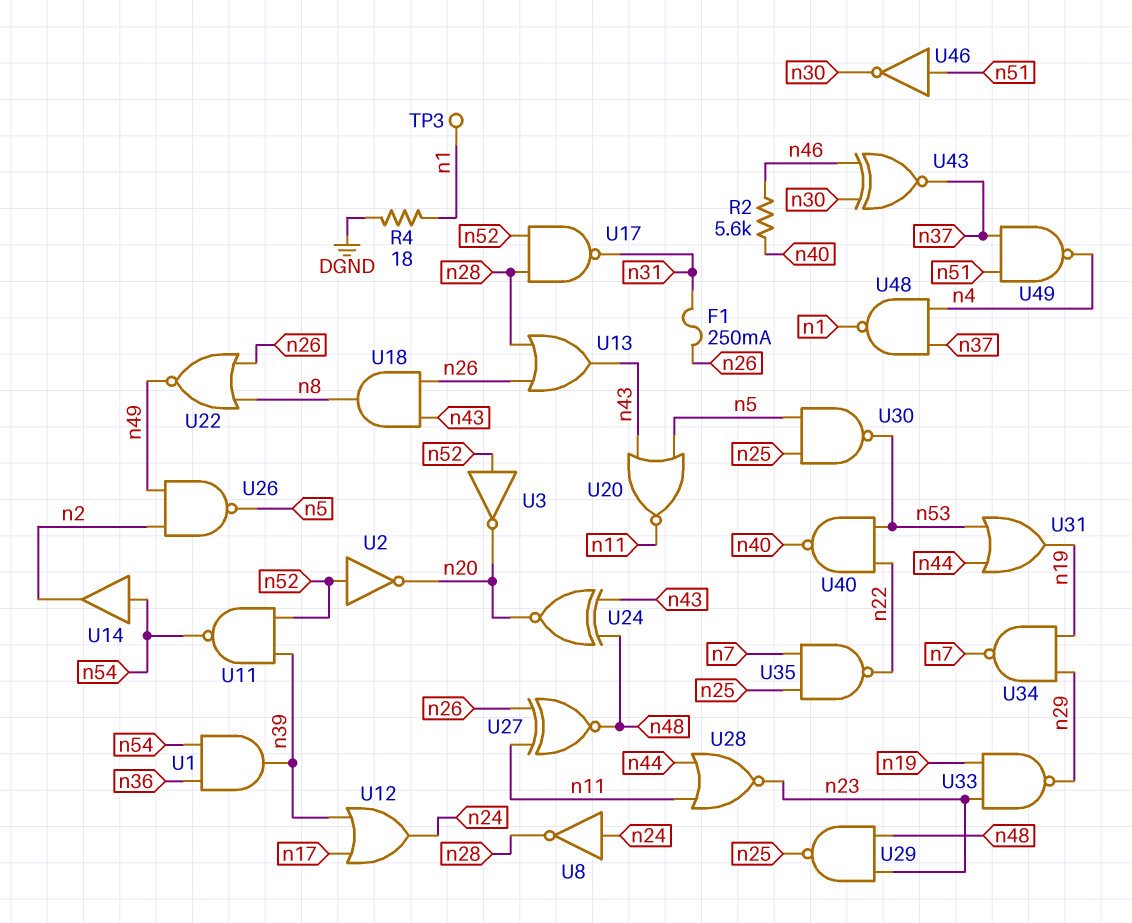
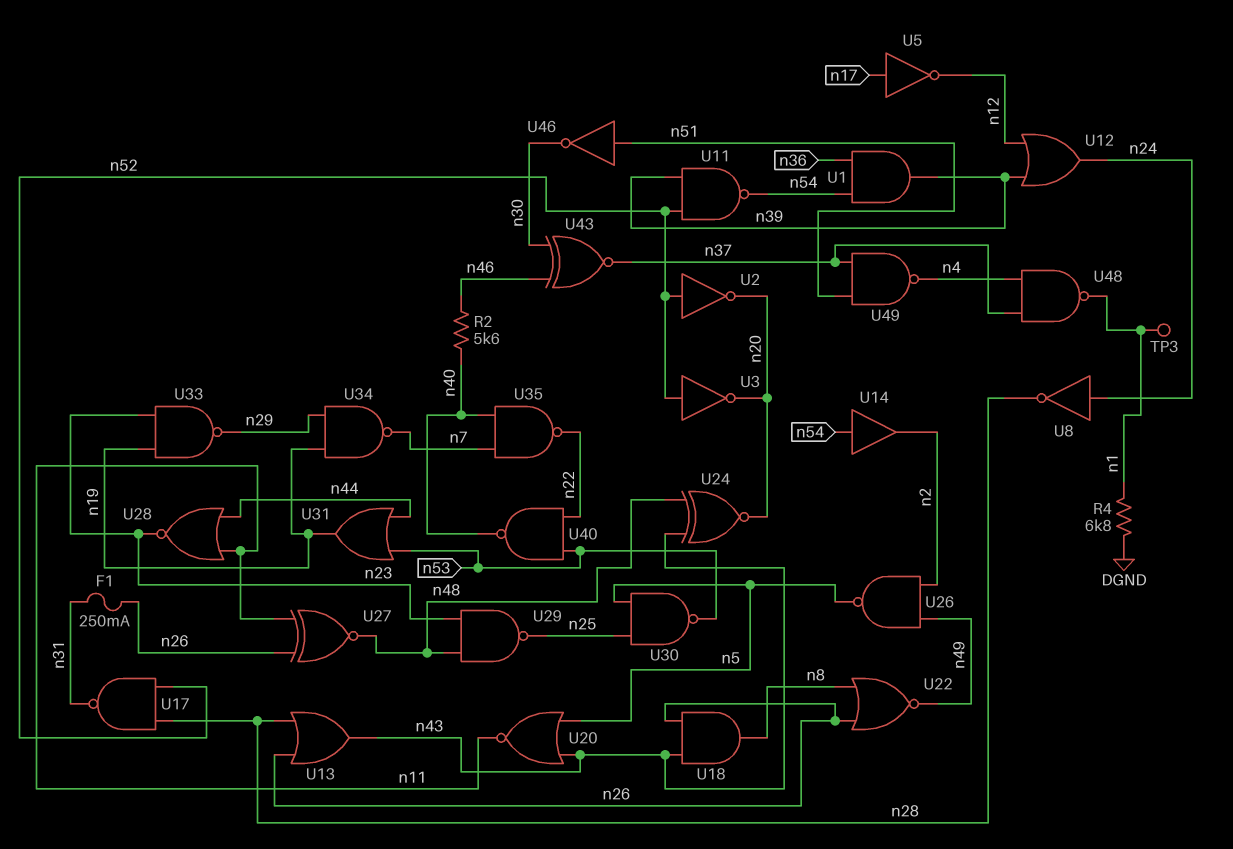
R4: 18 (DGND, n1) -> 6.8k (DGND, n1)
U5: none -> NOT (in n17, out n12)
U12: OR (in n17, in n39, out n24) -> OR (in n12, in n39, out n24)
U35: NAND (in n7, in n25, out n22) -> NAND (in n7, in n40, out n22)

